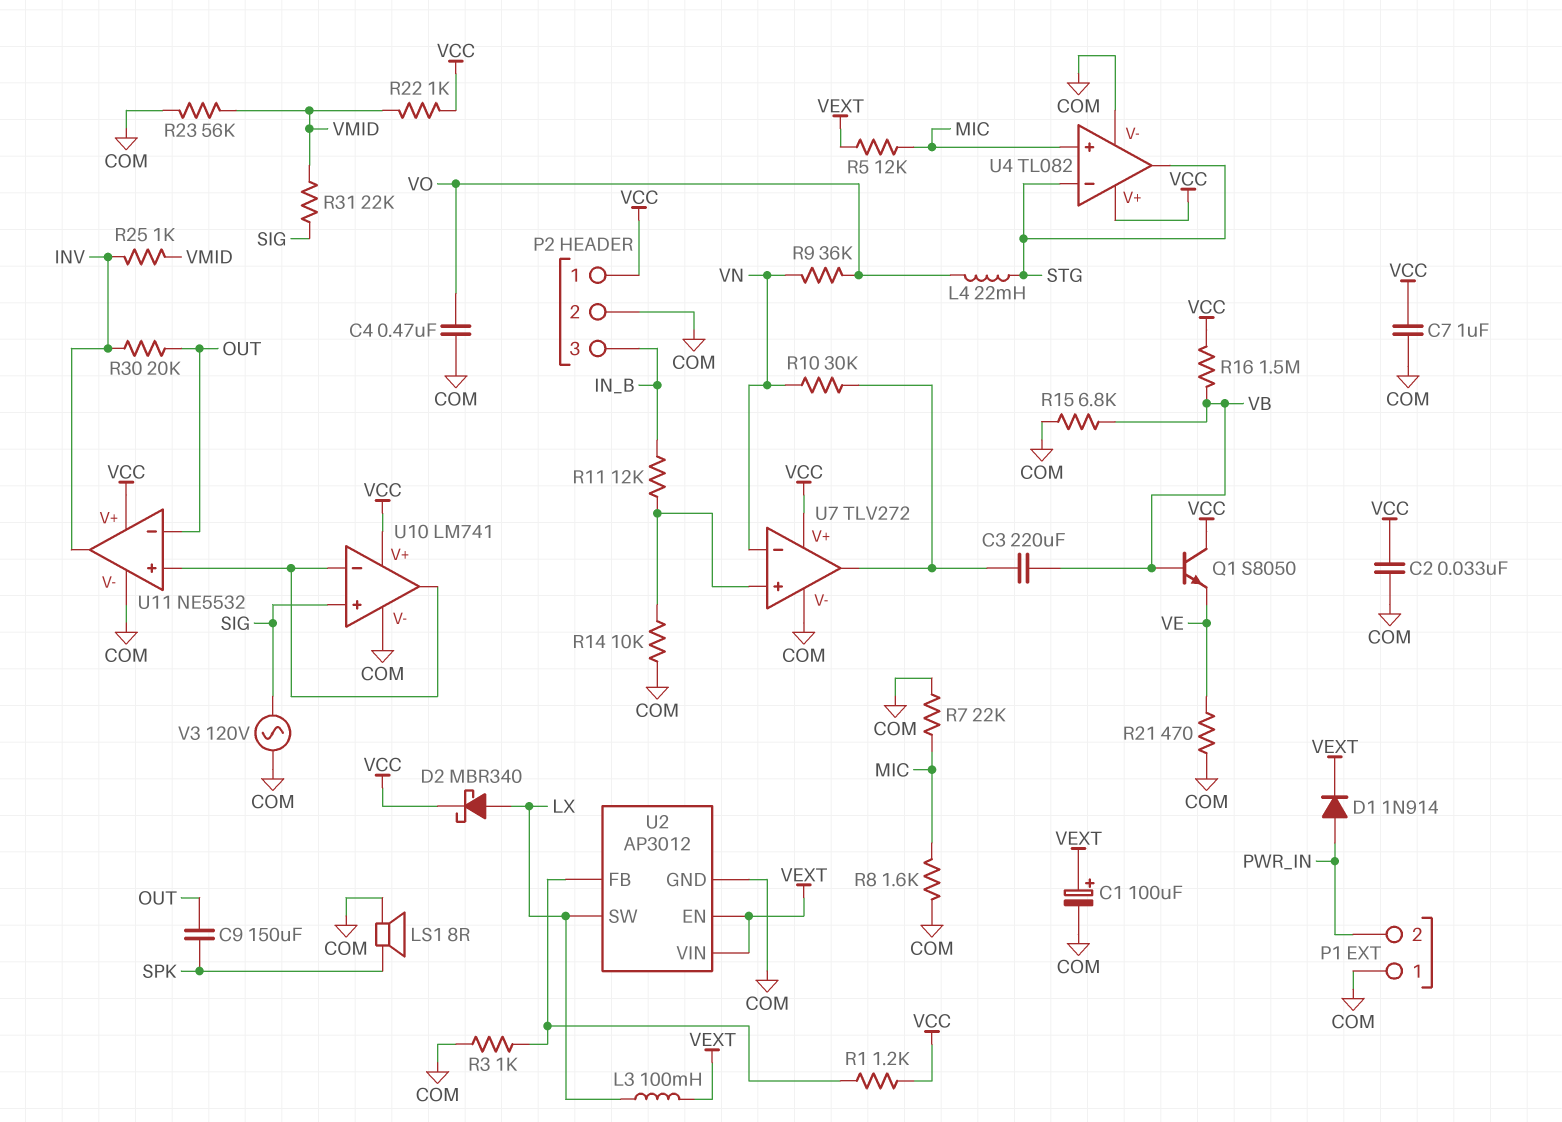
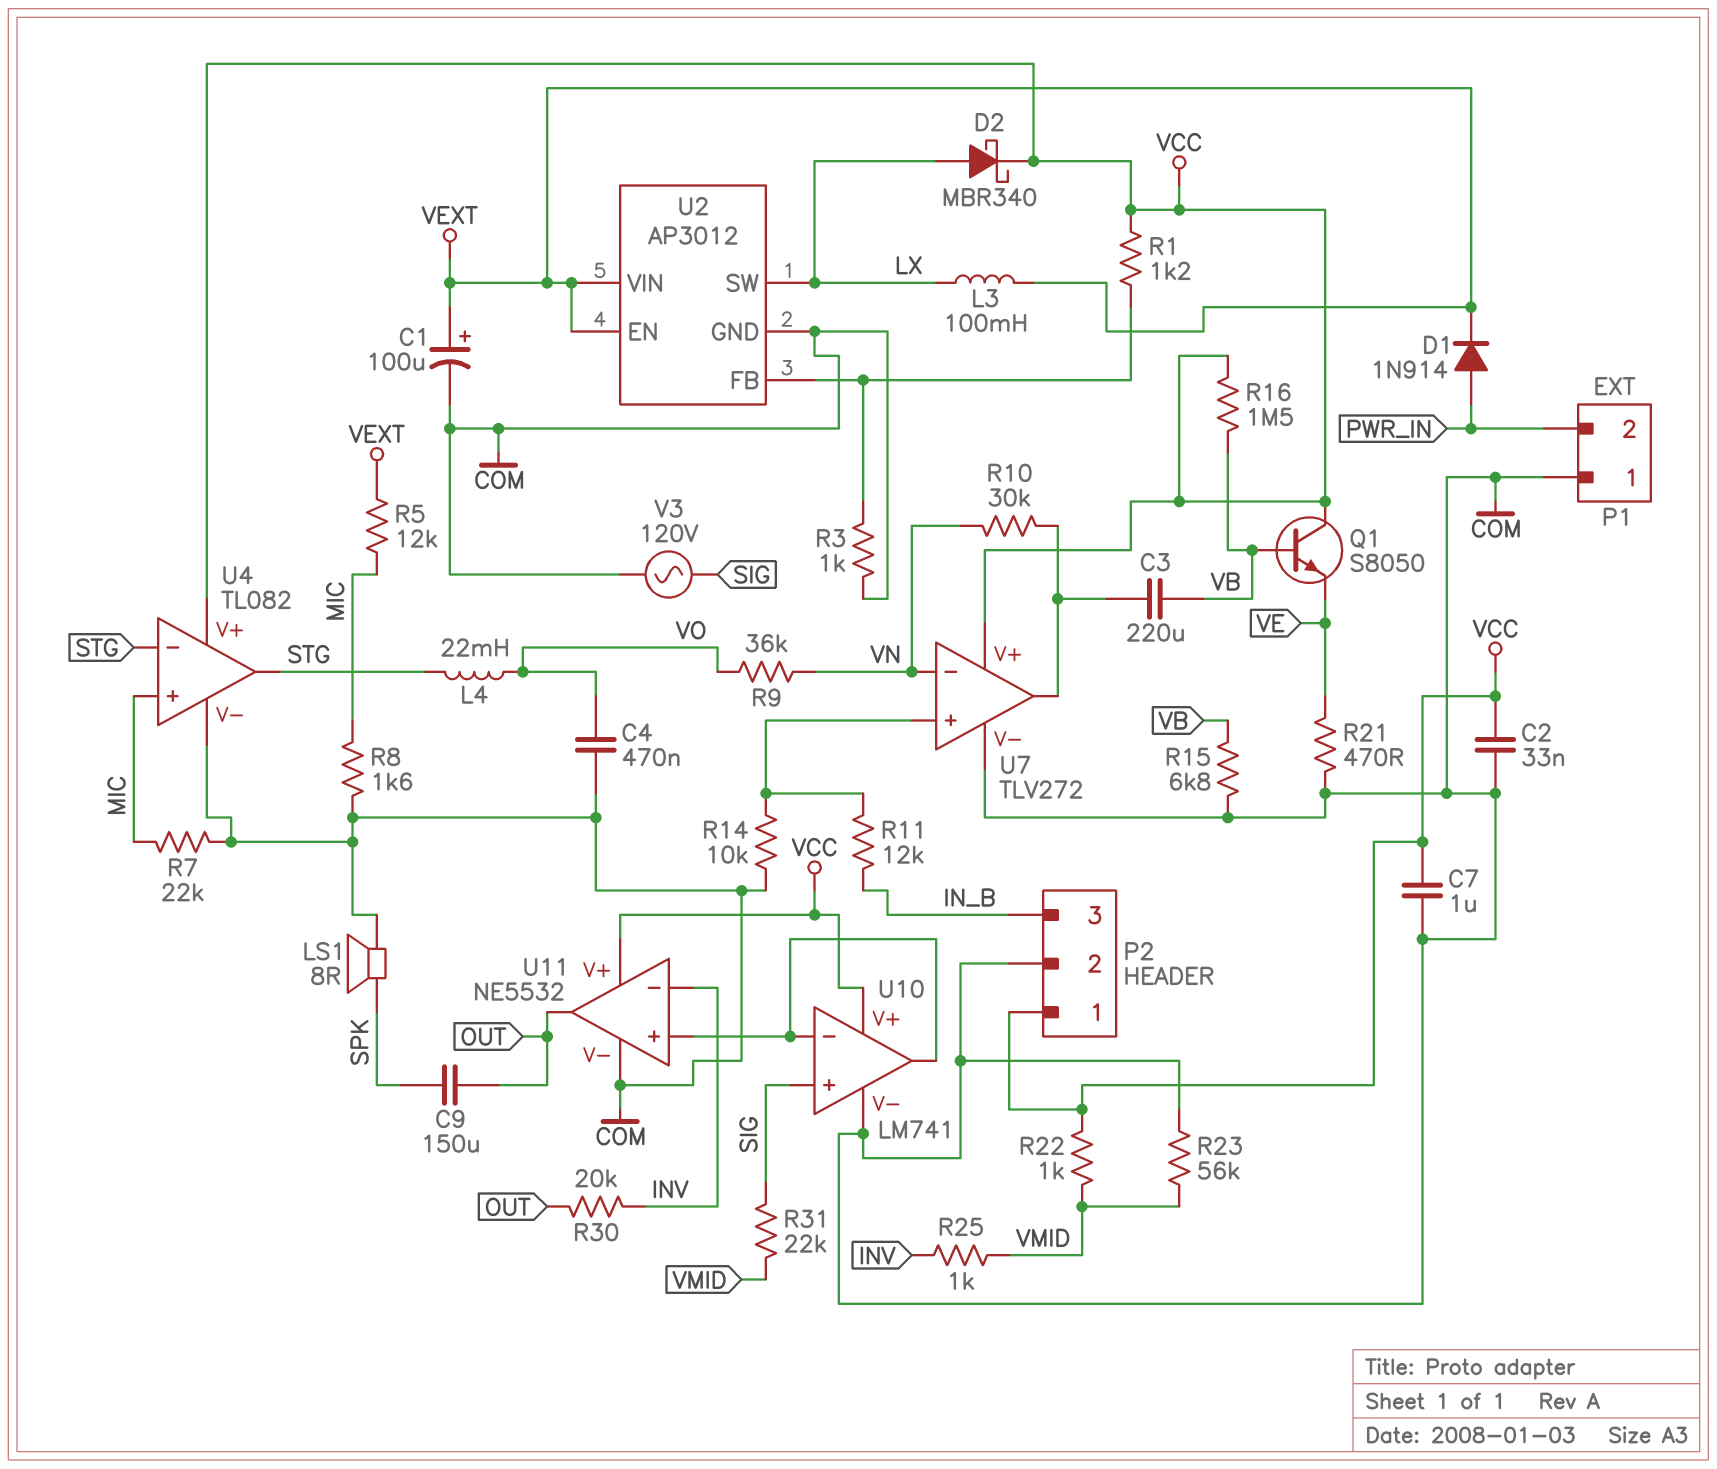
U11 pin in-: OUT -> INV
U11 pin out: INV -> OUT

